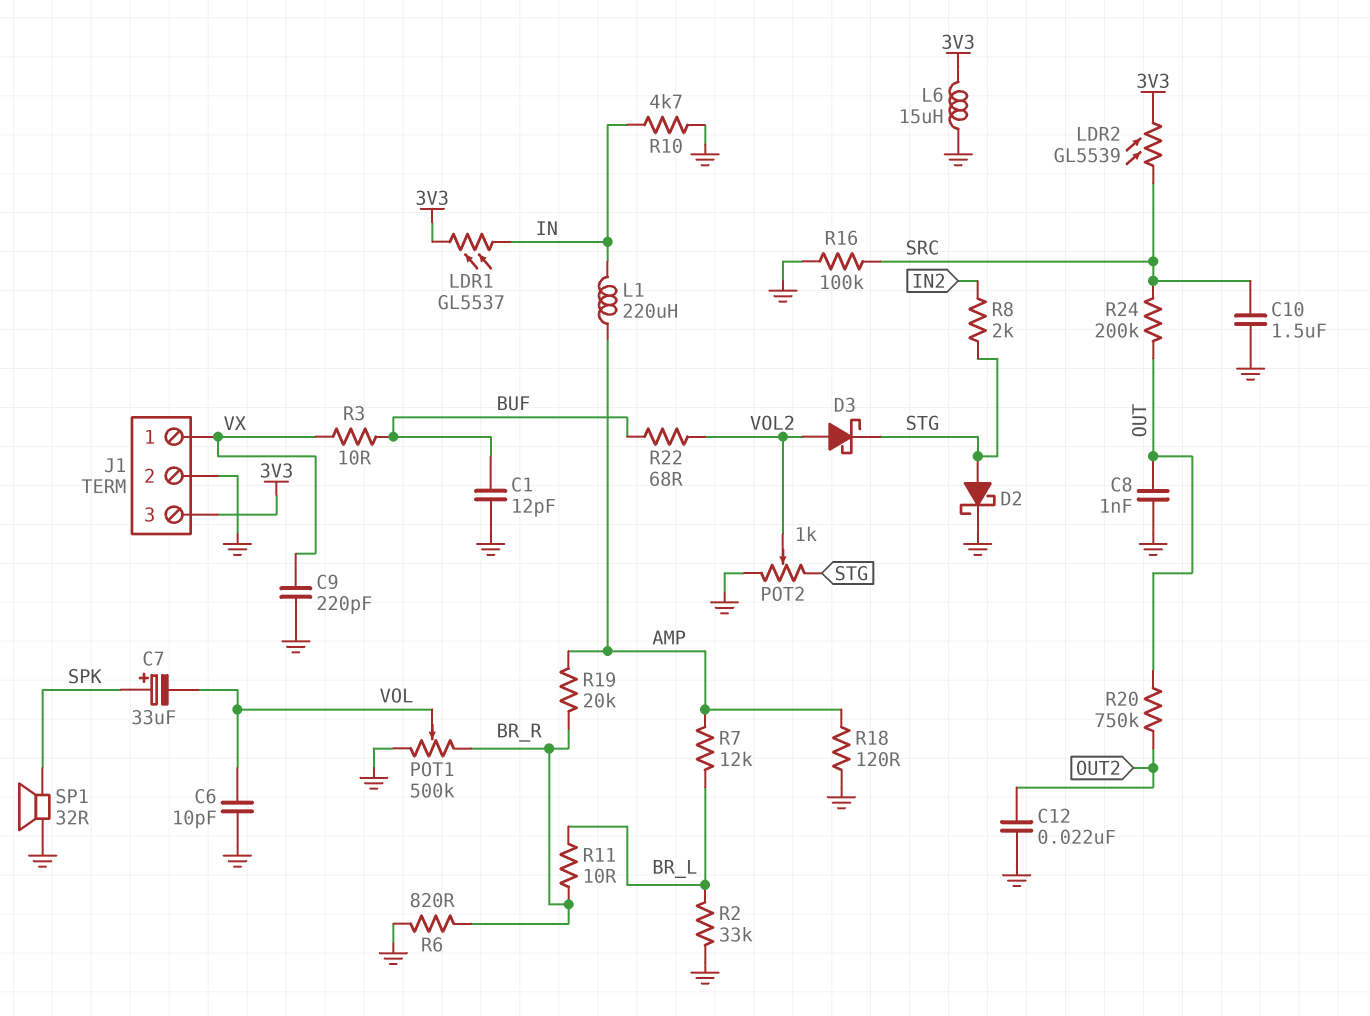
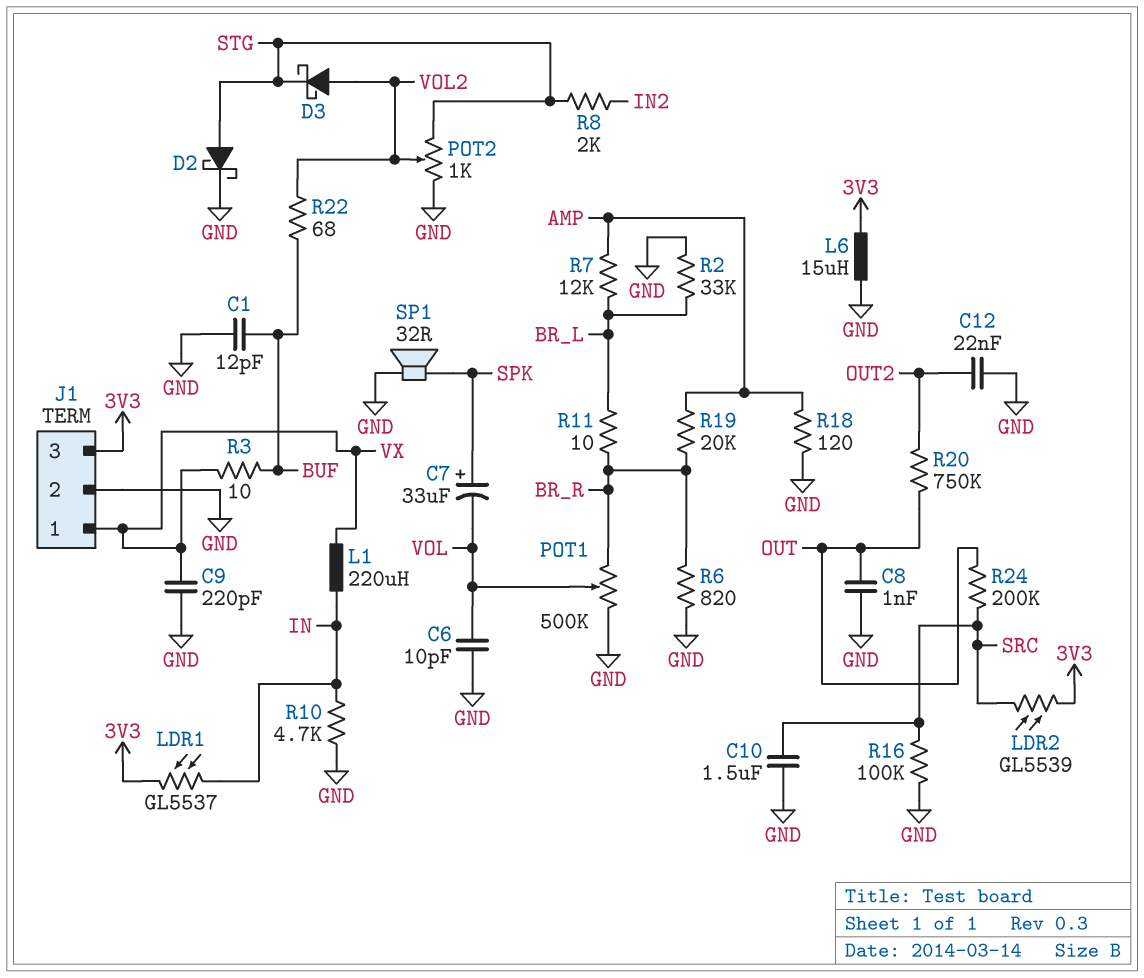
L1: 220uH (AMP, IN) -> 220uH (IN, VX)

